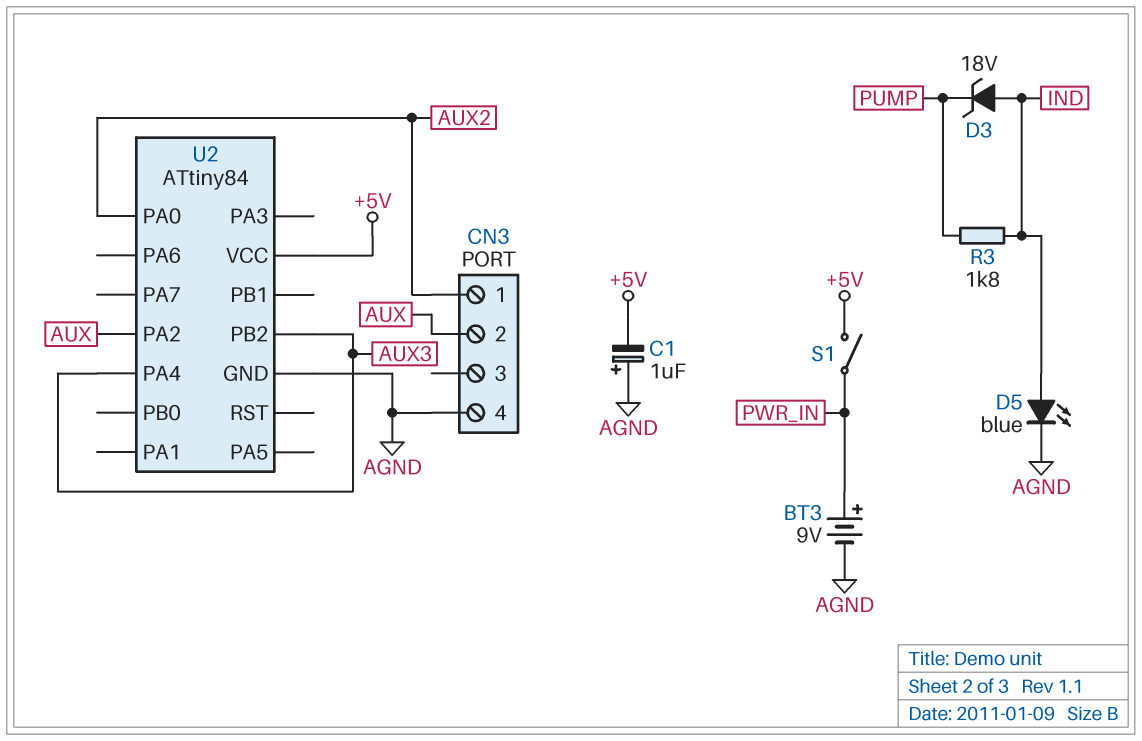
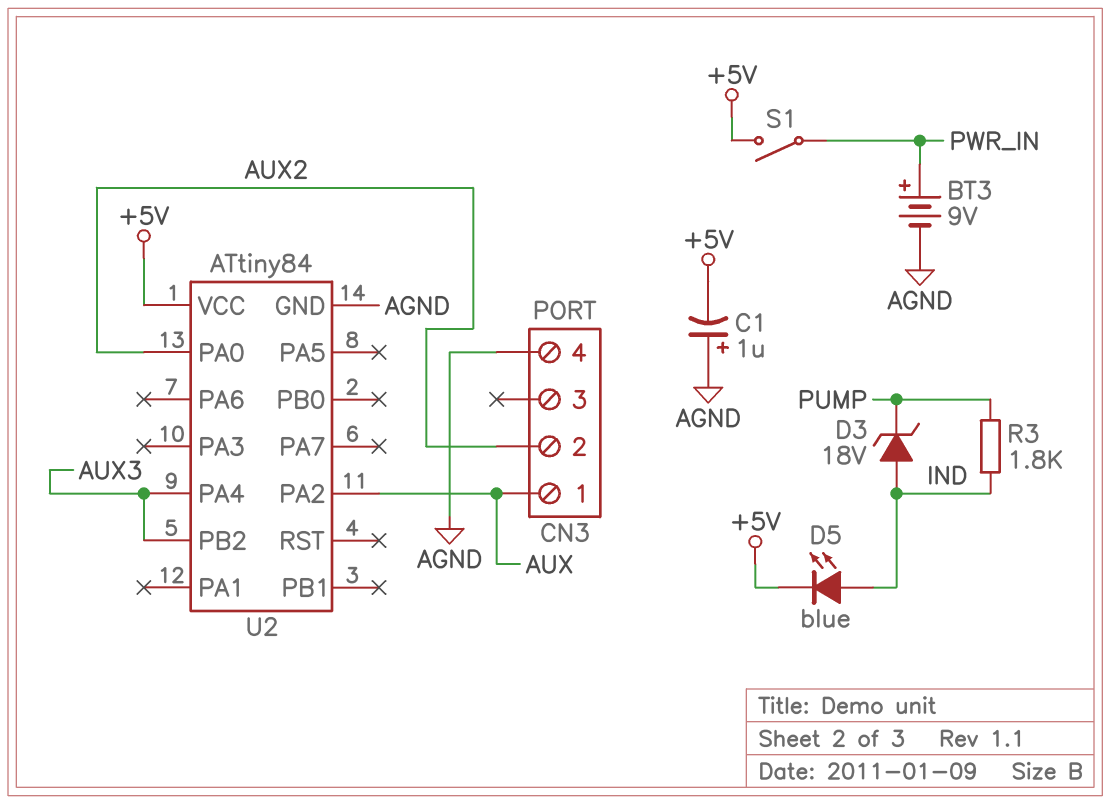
CN3 pin 1: AUX2 -> AUX
CN3 pin 2: AUX -> AUX2
D5: LED blue (A IND, K AGND) -> LED blue (A IND, K +5V)

